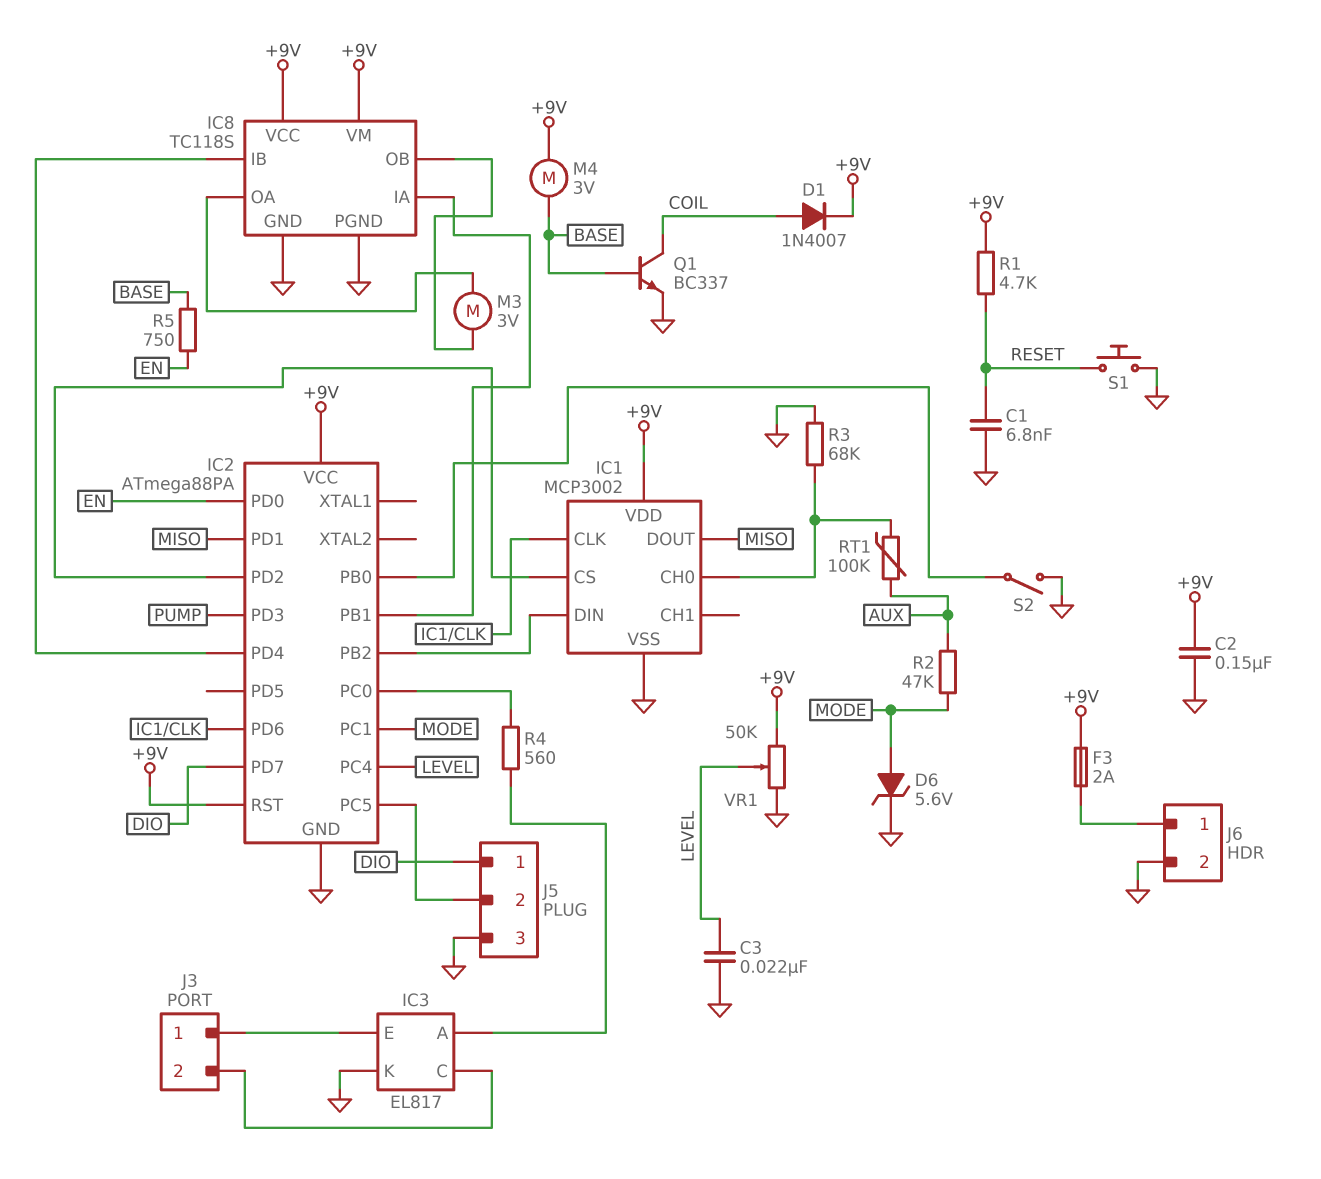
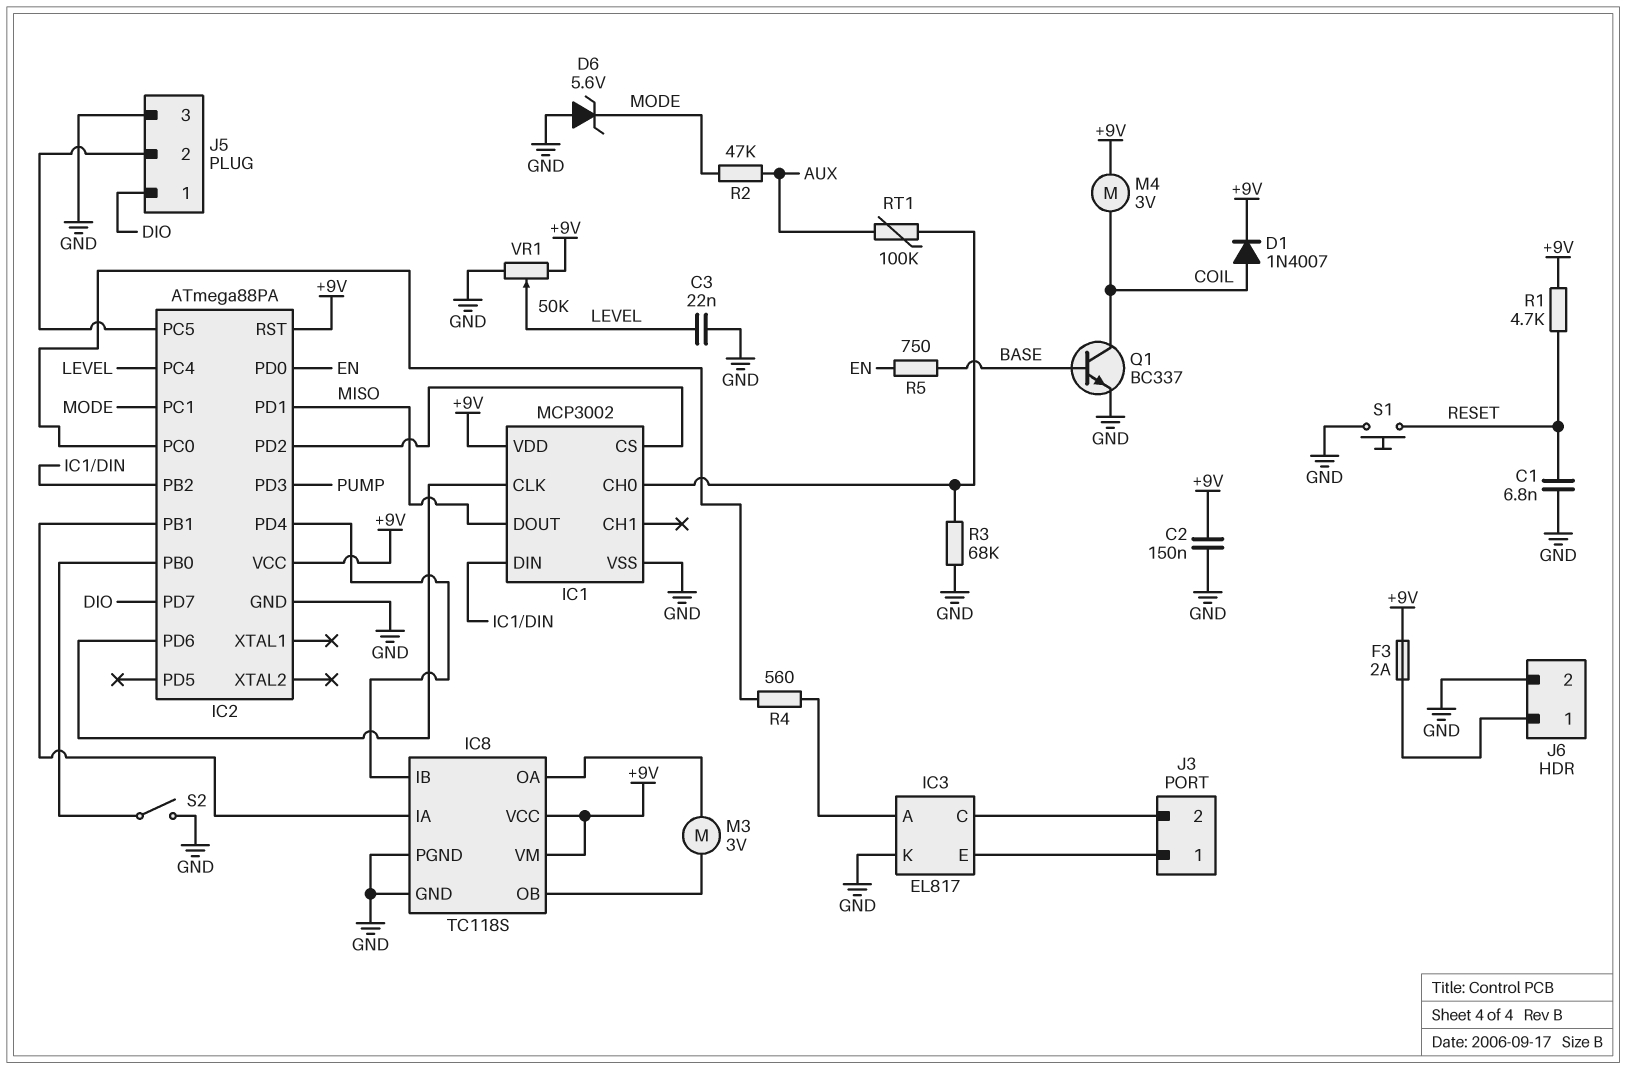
D6: zener 5.6V (A MODE, K GND) -> zener 5.6V (A GND, K MODE)
M4: motor 3V (+9V, BASE) -> motor 3V (+9V, COIL)

